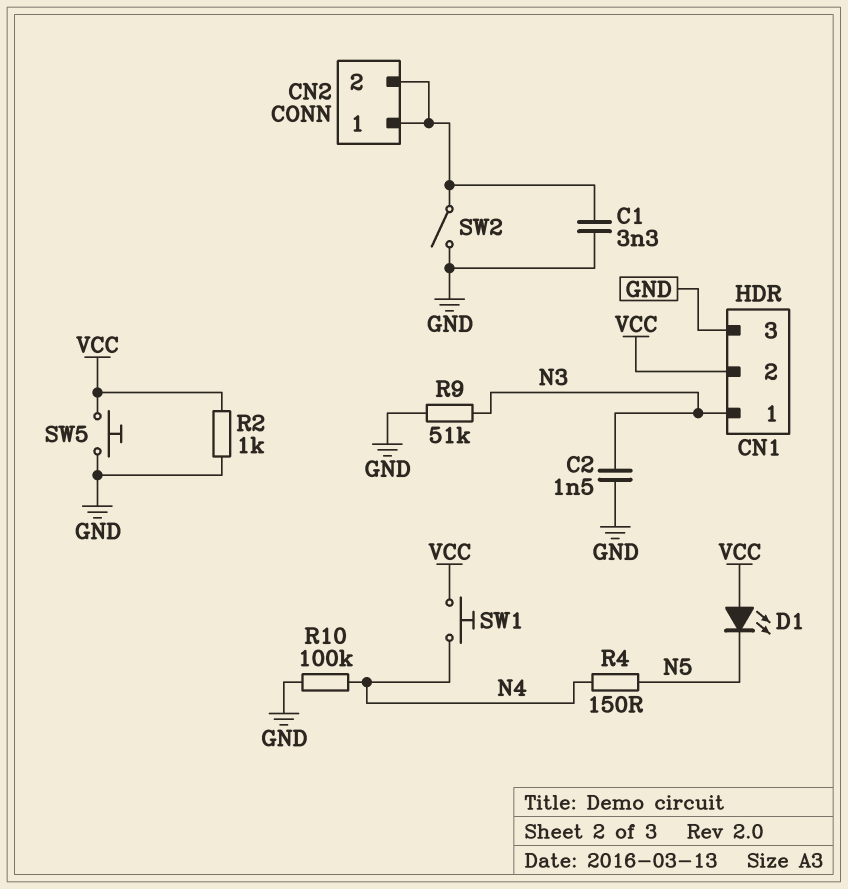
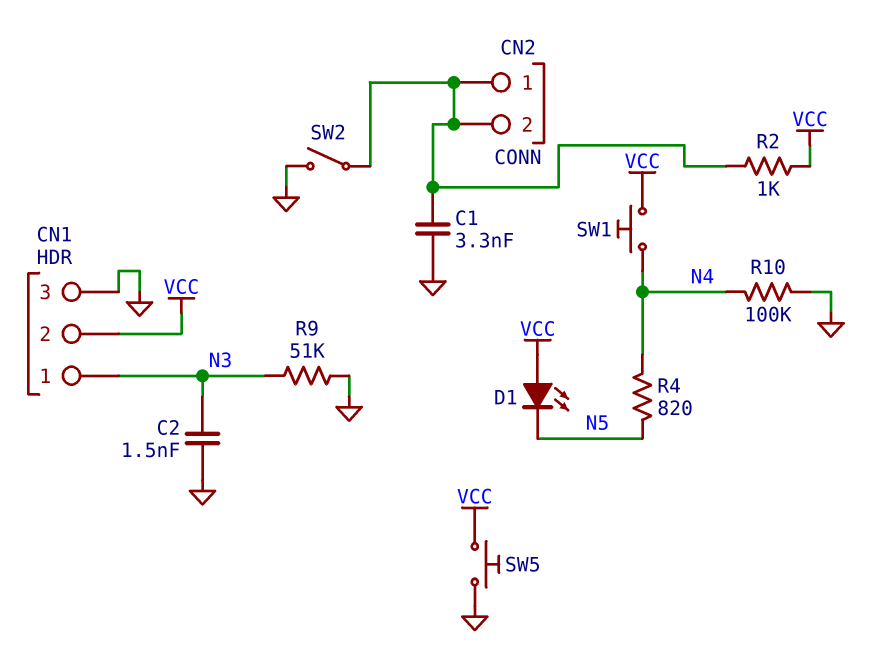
R2: 1k (GND, VCC) -> 1k (CN2/1, VCC)
R4: 150 (N4, N5) -> 820 (N4, N5)

